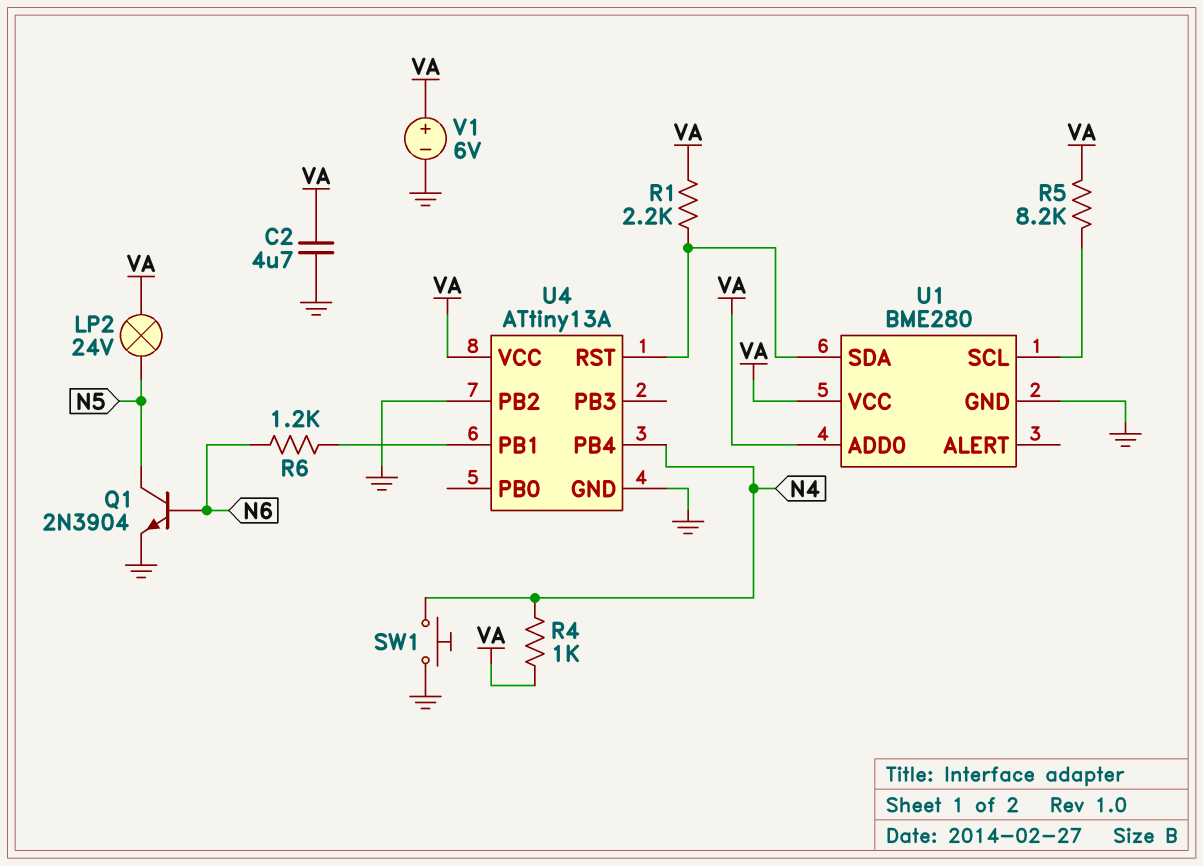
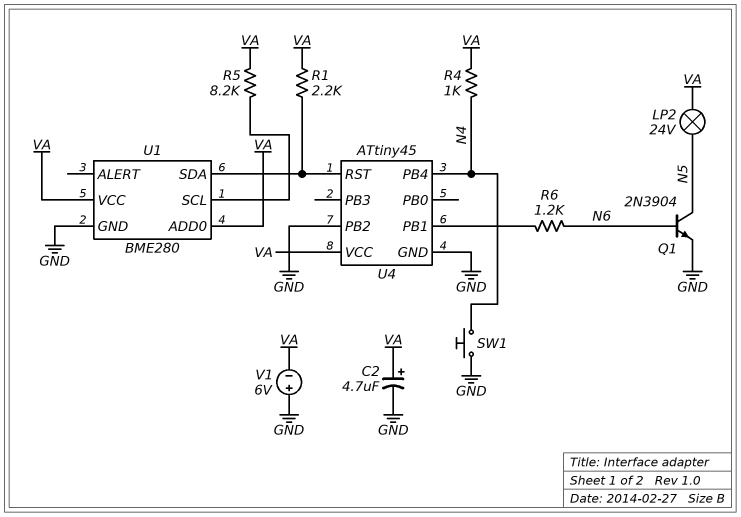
C2: 4.7uF (GND, VA) -> 4.7uF (plus VA, minus GND)
U4: ATtiny13A -> ATtiny45
V1: 6V (plus VA, minus GND) -> 6V (plus GND, minus VA)

